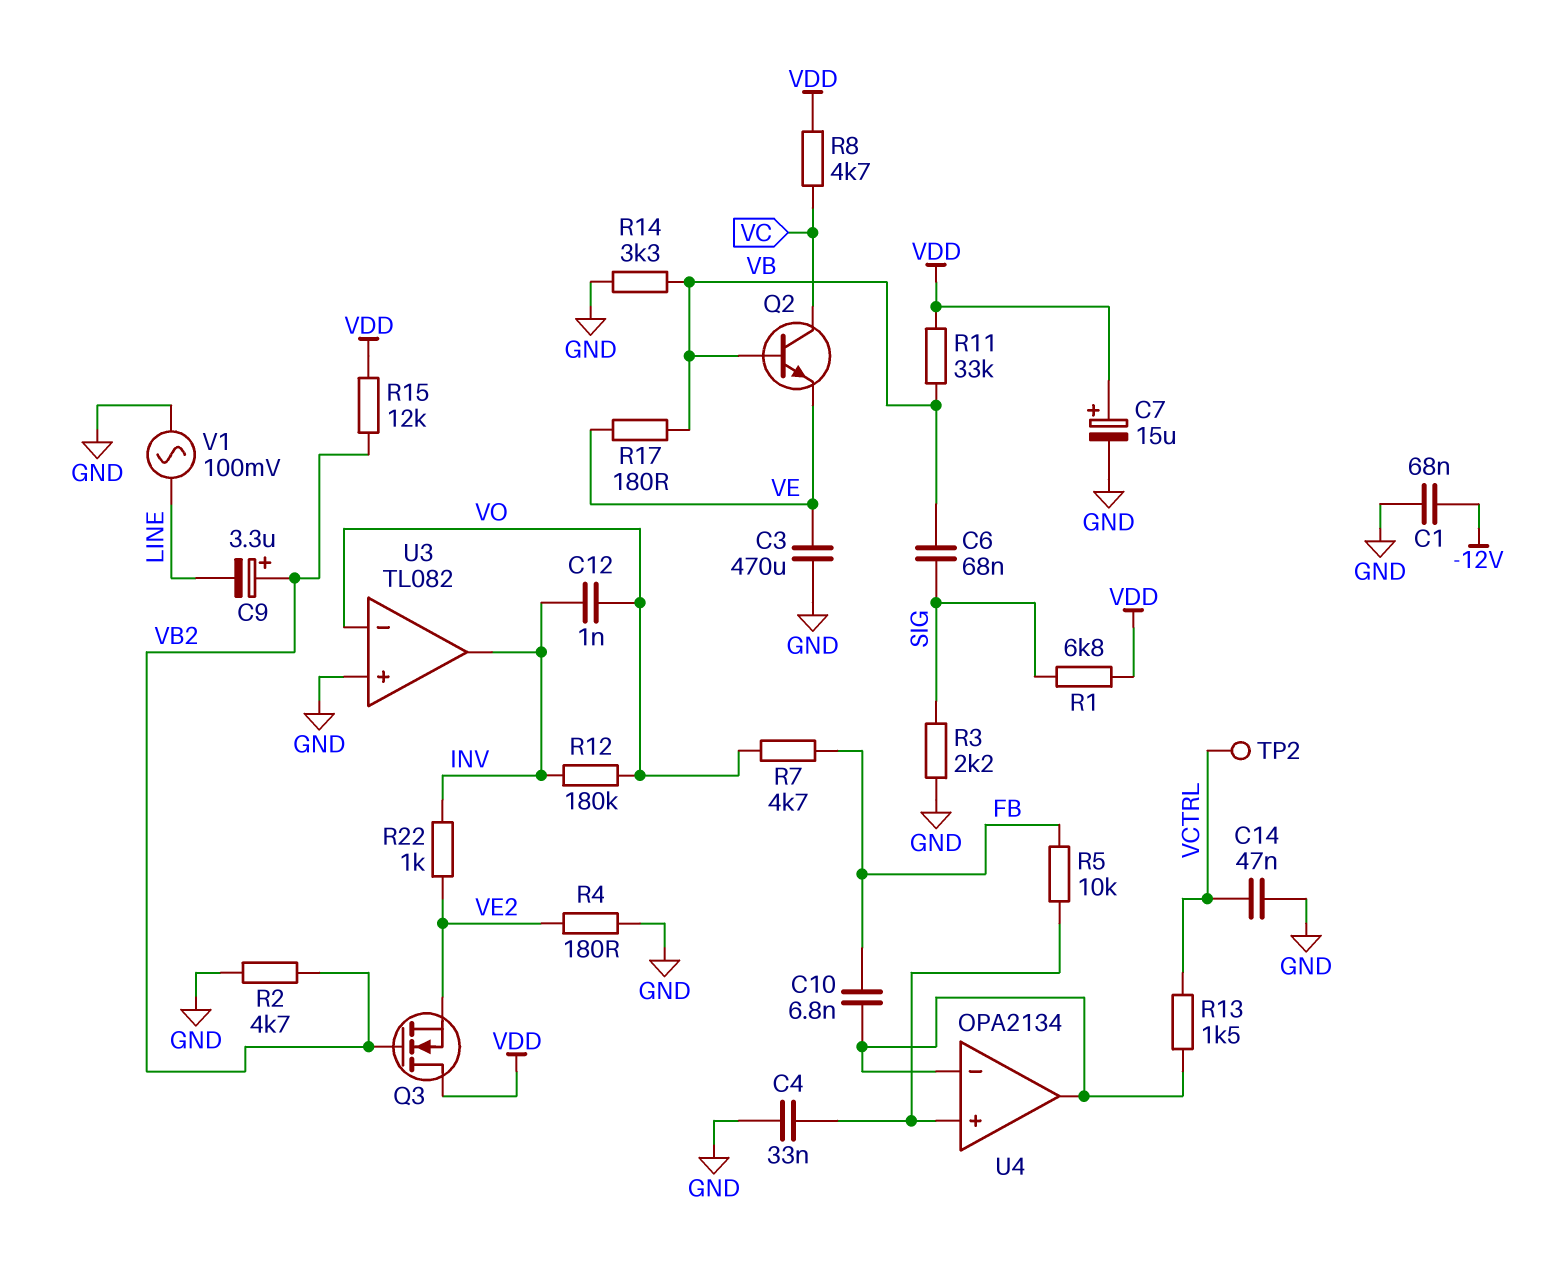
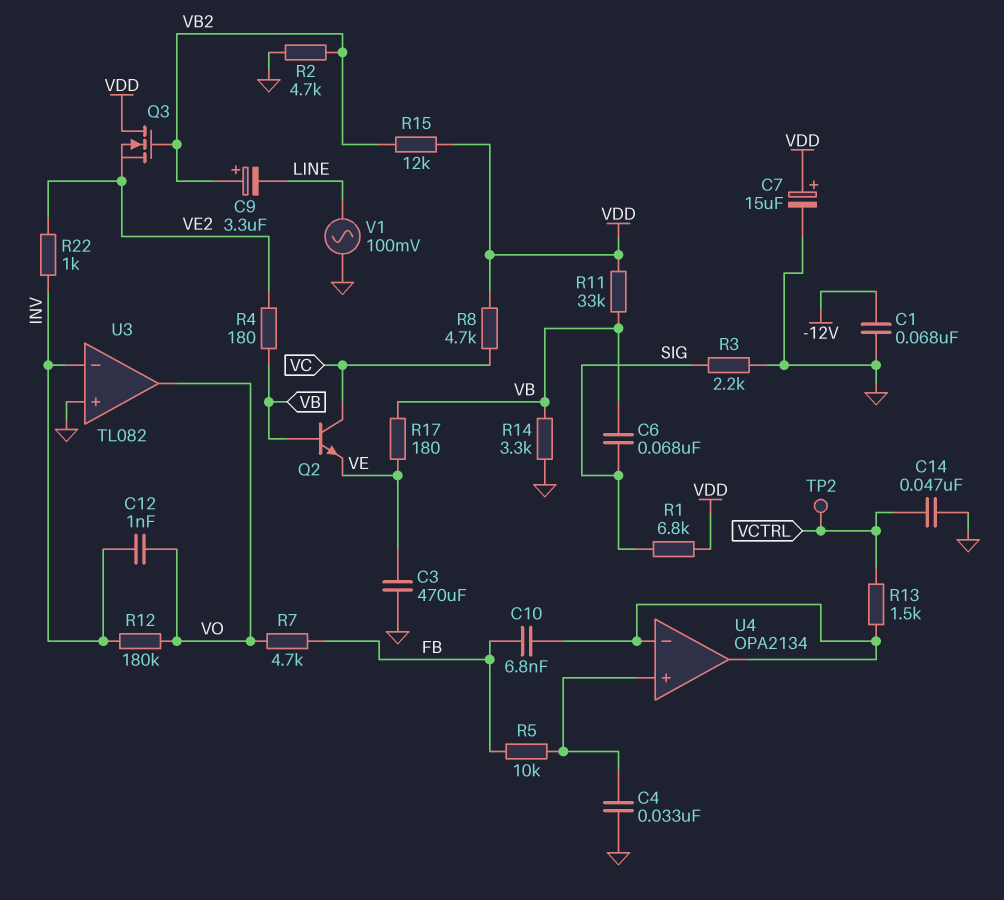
R4: 180 (GND, VE2) -> 180 (VB, VE2)
U3 pin in-: VO -> INV
U3 pin out: INV -> VO

